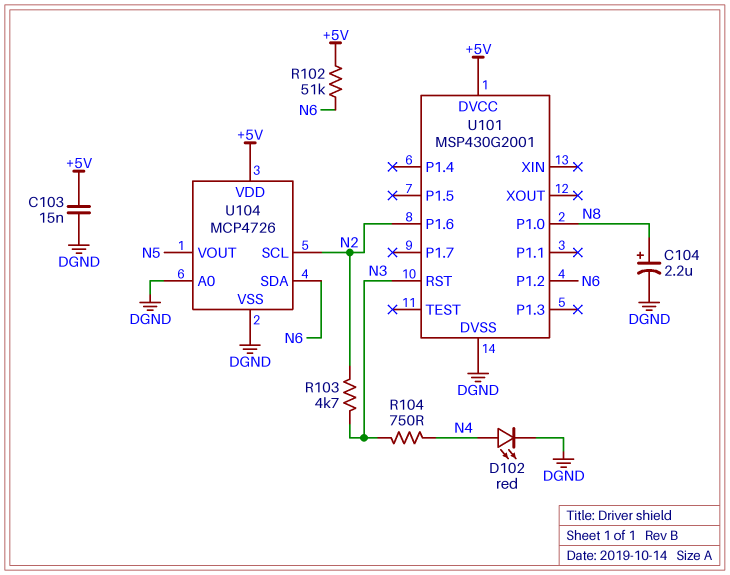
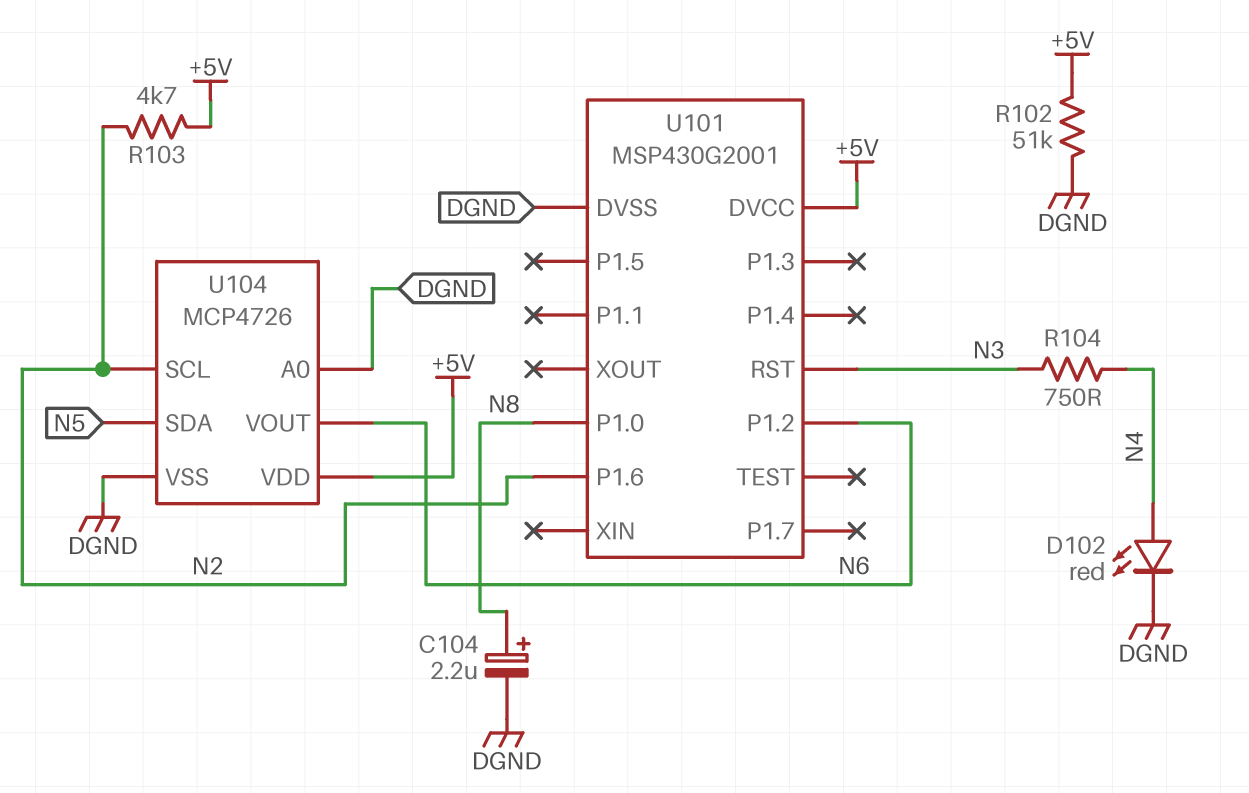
C103: 15nF (+5V, DGND) -> none
R102: 51k (+5V, N6) -> 51k (+5V, DGND)
R103: 4.7k (N2, N3) -> 4.7k (+5V, N2)
U104 pin SDA: N6 -> N5
U104 pin VOUT: N5 -> N6

